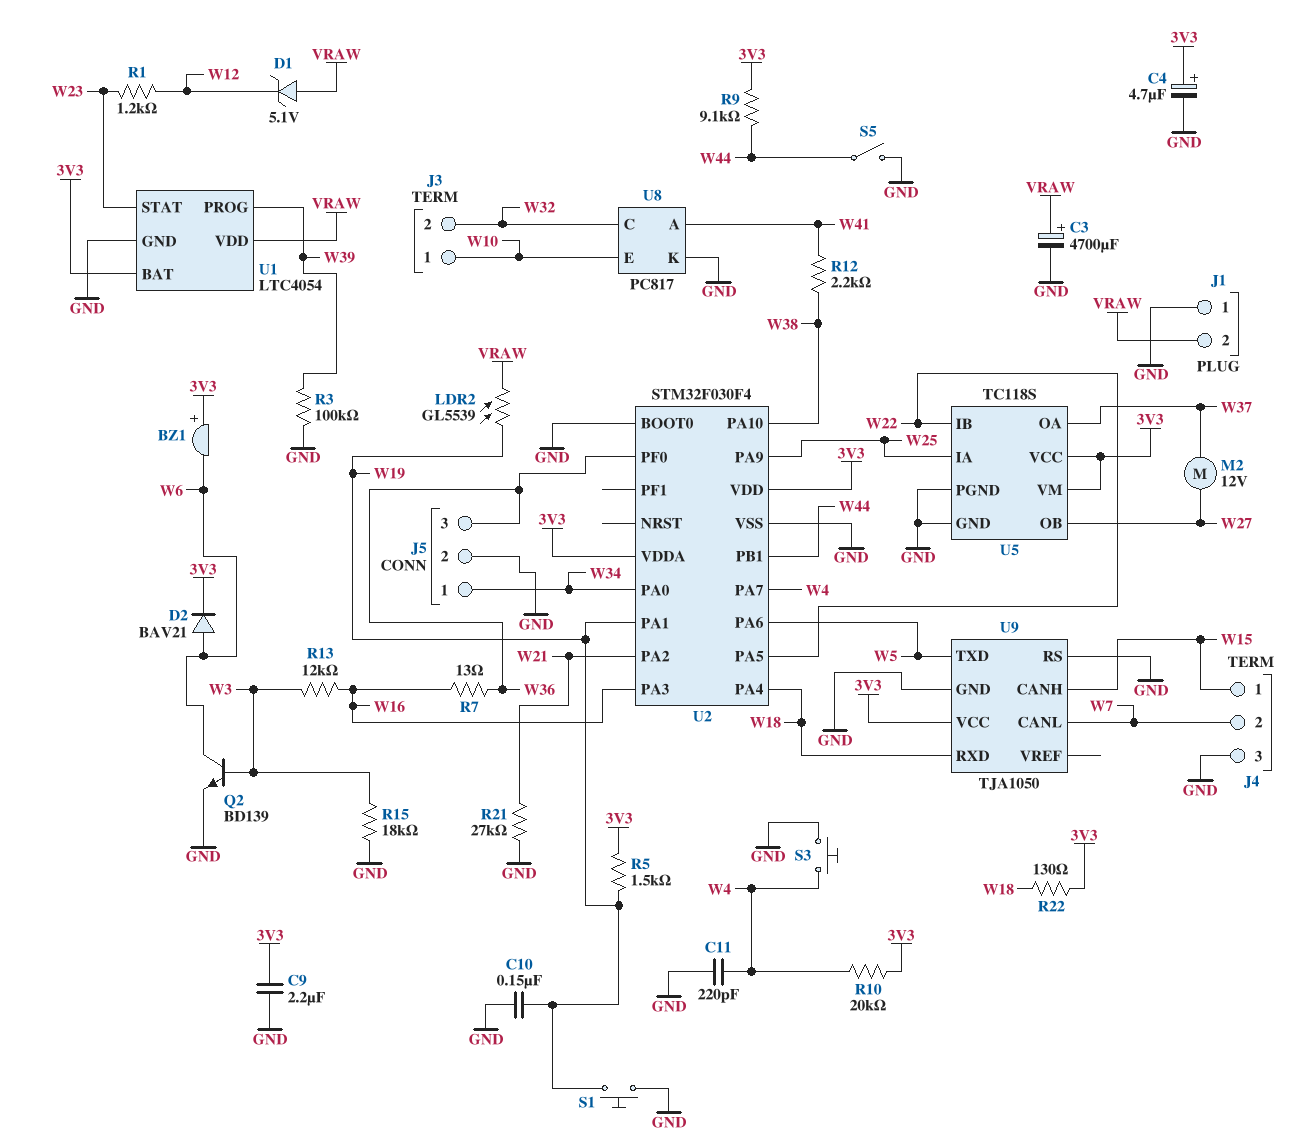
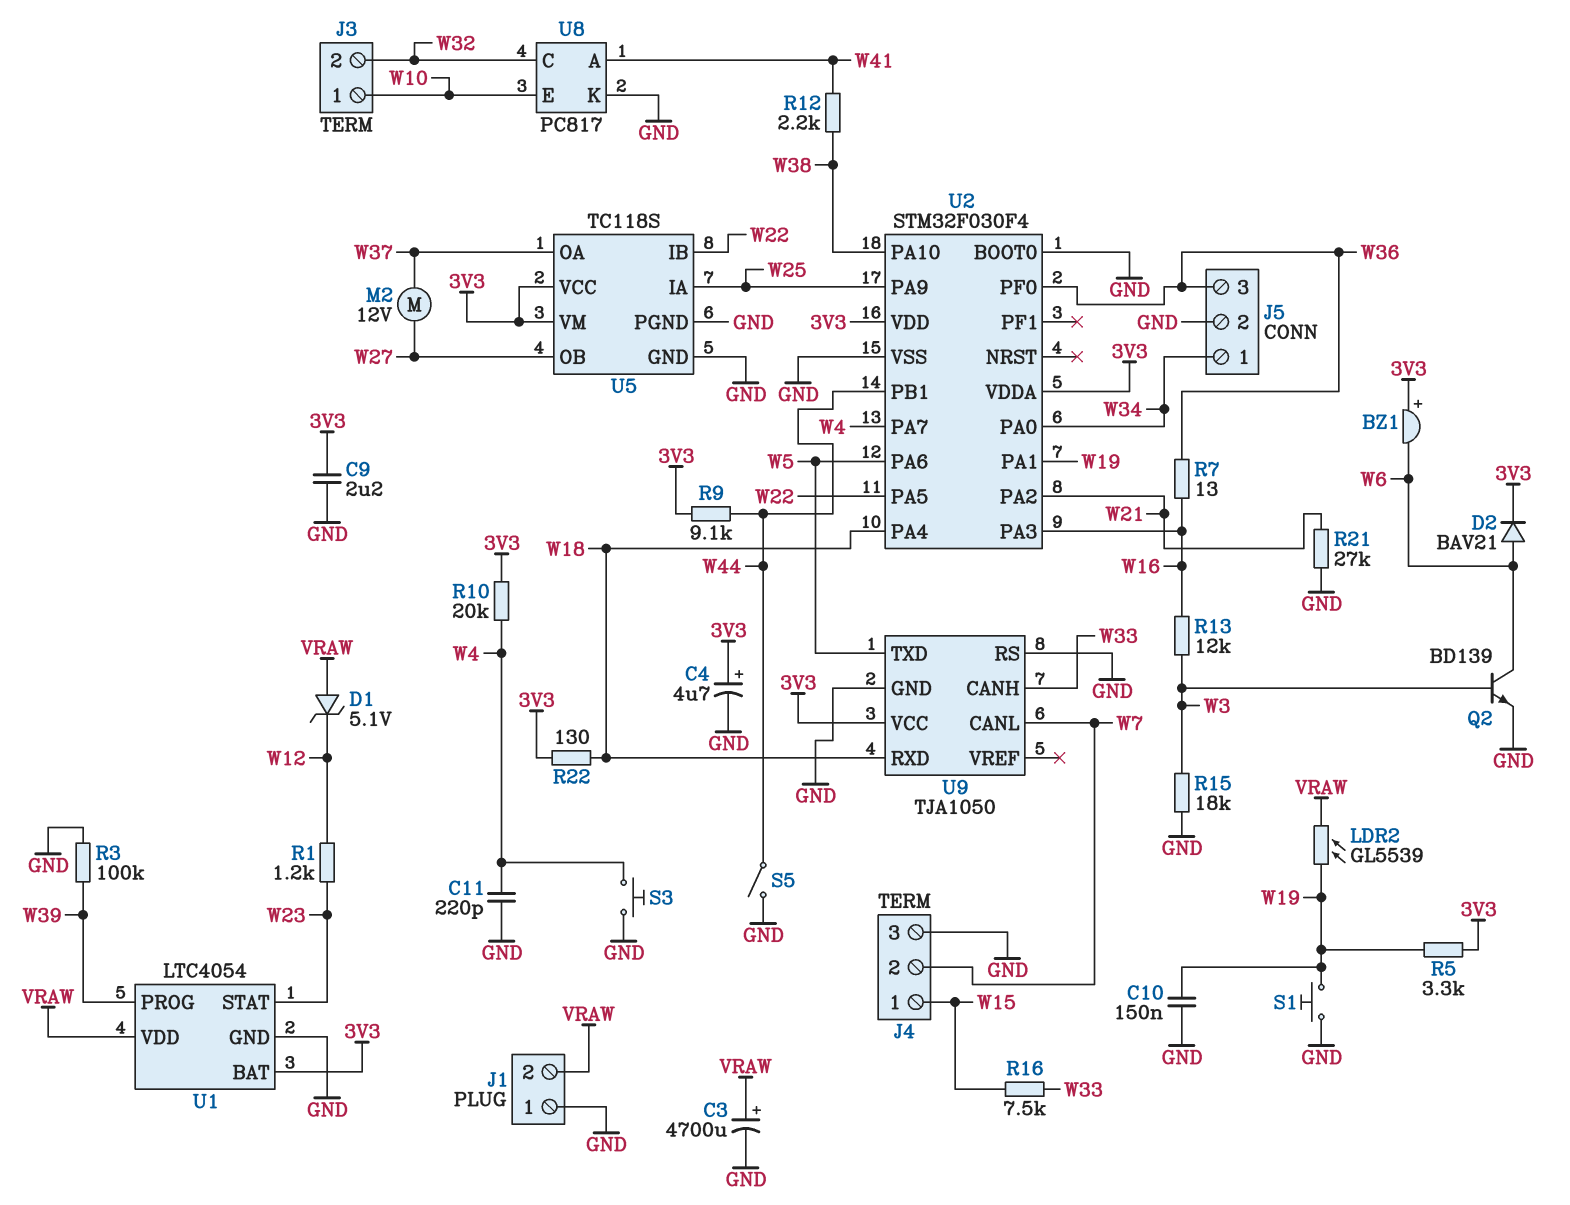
R5: 1.5k (3V3, W19) -> 3.3k (3V3, W19)
R16: none -> 7.5k (W15, W33)
U9 pin CANH: W15 -> W33

